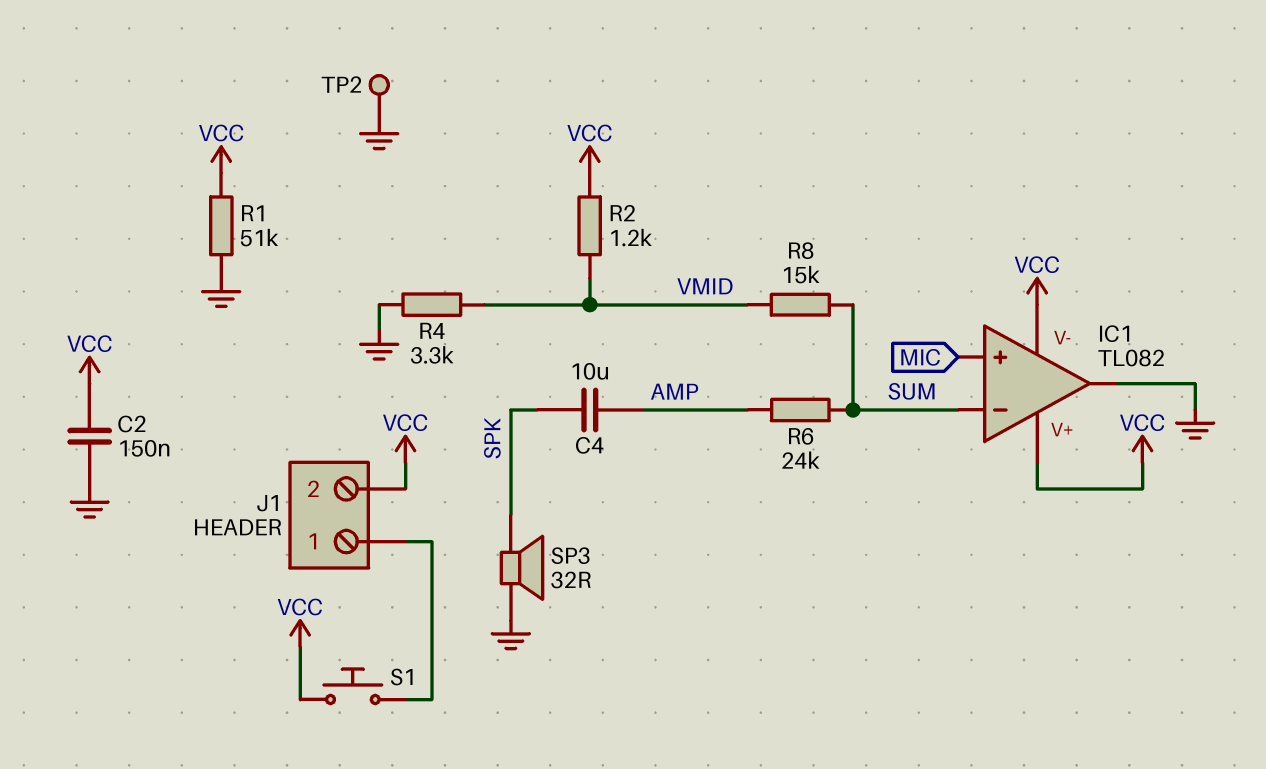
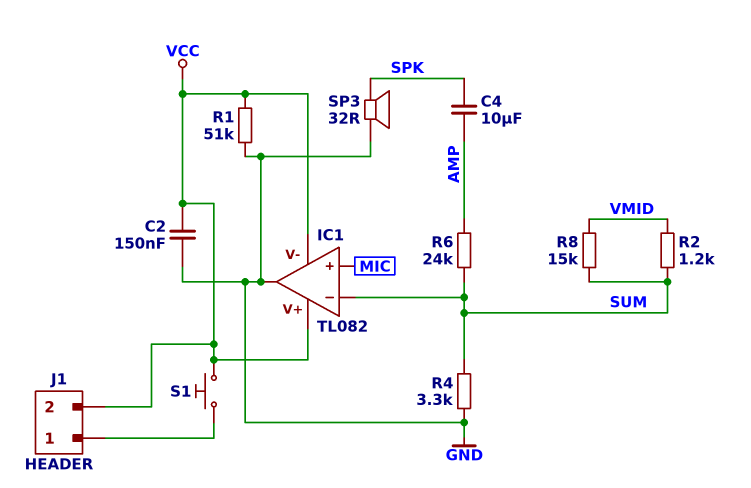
R2: 1.2k (VCC, VMID) -> 1.2k (SUM, VMID)
R4: 3.3k (GND, VMID) -> 3.3k (GND, SUM)
TP2: test point (GND) -> none

